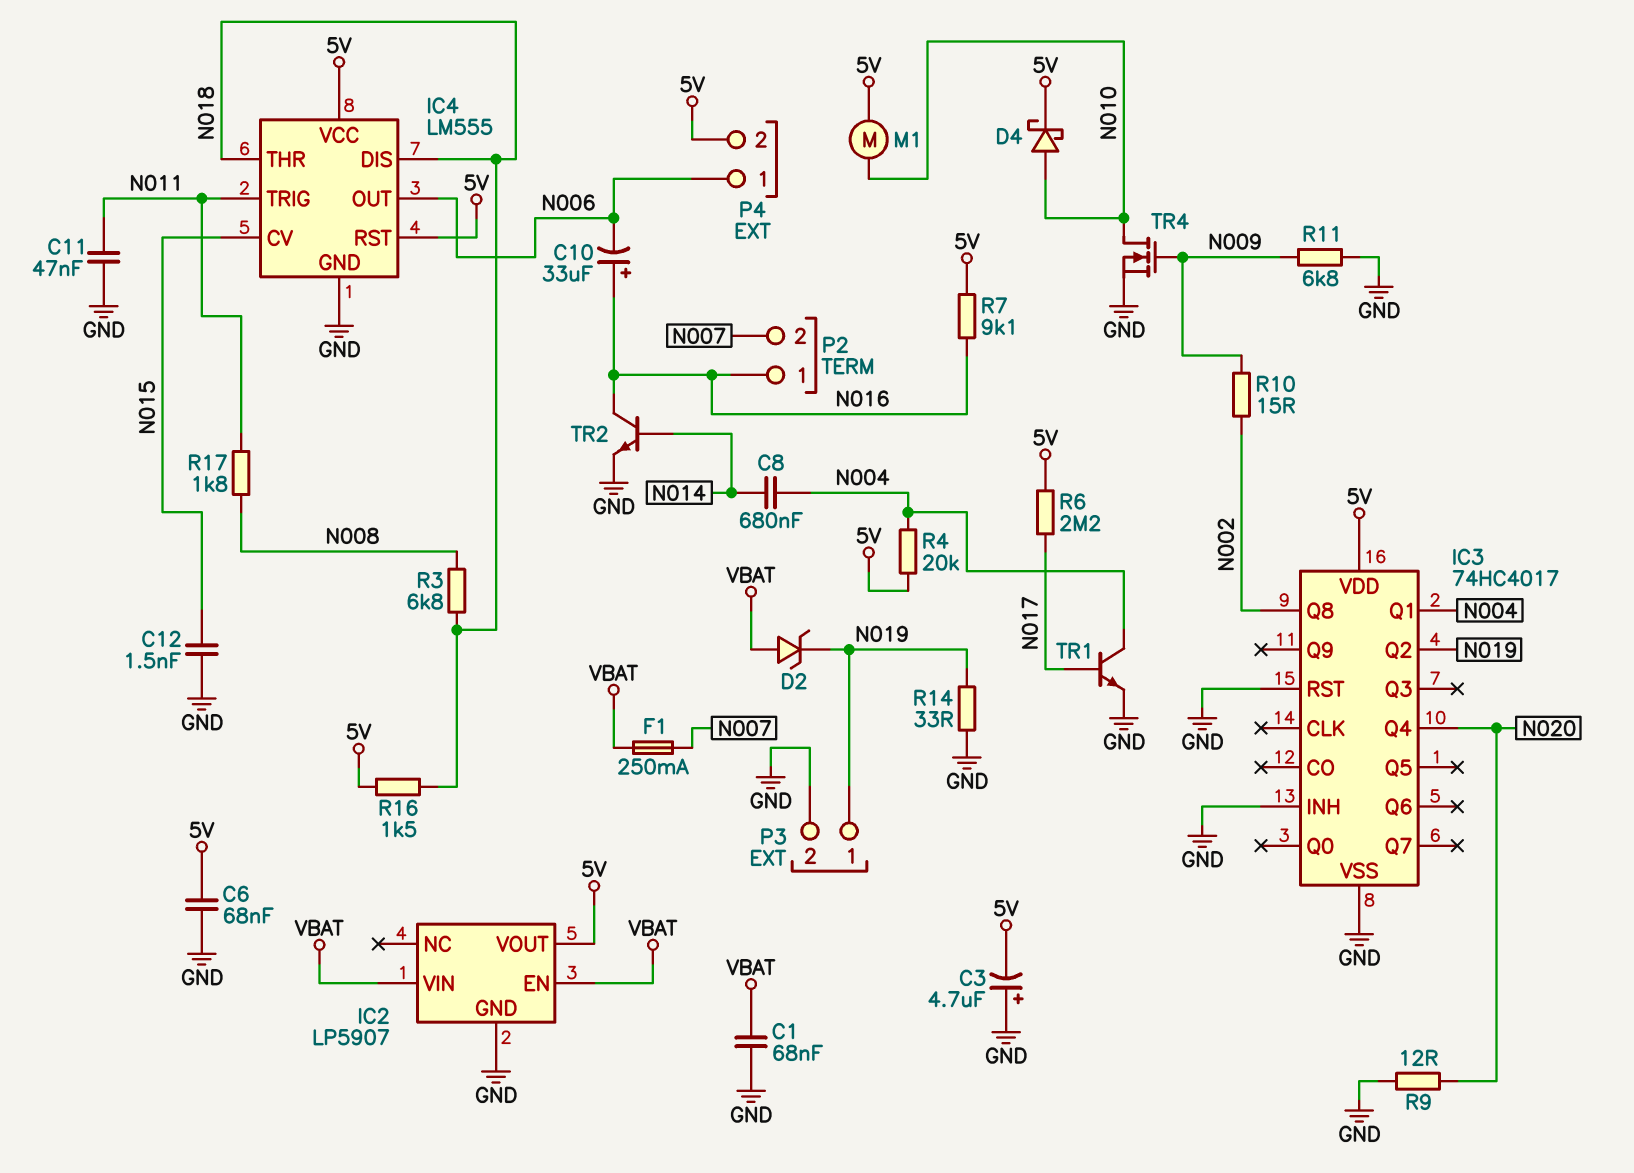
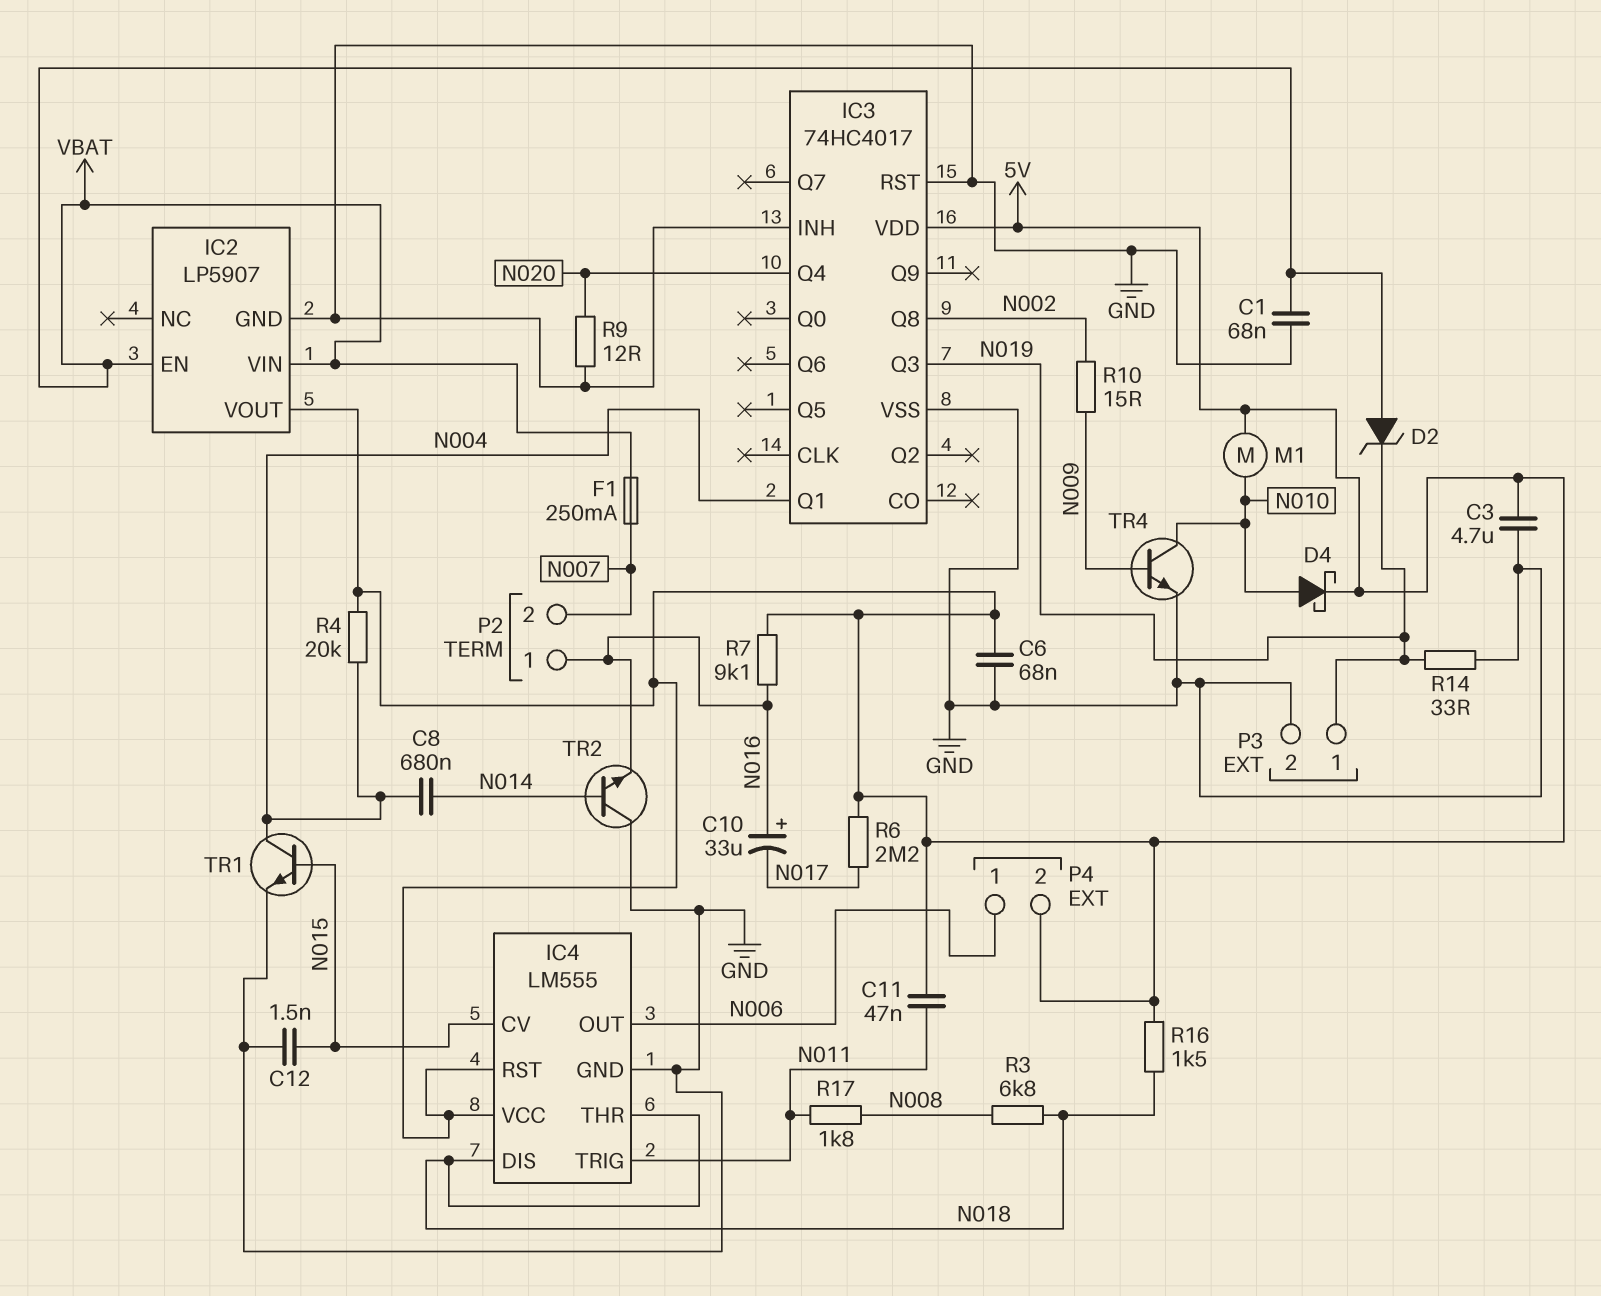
C3: 4.7uF (plus GND, minus 5V) -> 4.7uF (5V, GND)
C10: 33uF (plus N016, minus N006) -> 33uF (plus N016, minus N017)
C11: 47nF (GND, N011) -> 47nF (5V, N011)
IC3 pin Q2: N019 -> none
IC3 pin Q3: none -> N019
R11: 6.8k (GND, N009) -> none
TR1: NPN (B N017, C N004, E GND) -> NPN (B N015, C N004, E GND)
TR2: NPN (B N014, C N016, E GND) -> NPN (B N014, C GND, E N016)
TR4: NMOS (G N009, D N010, S GND) -> NPN (B N009, C N010, E GND)

